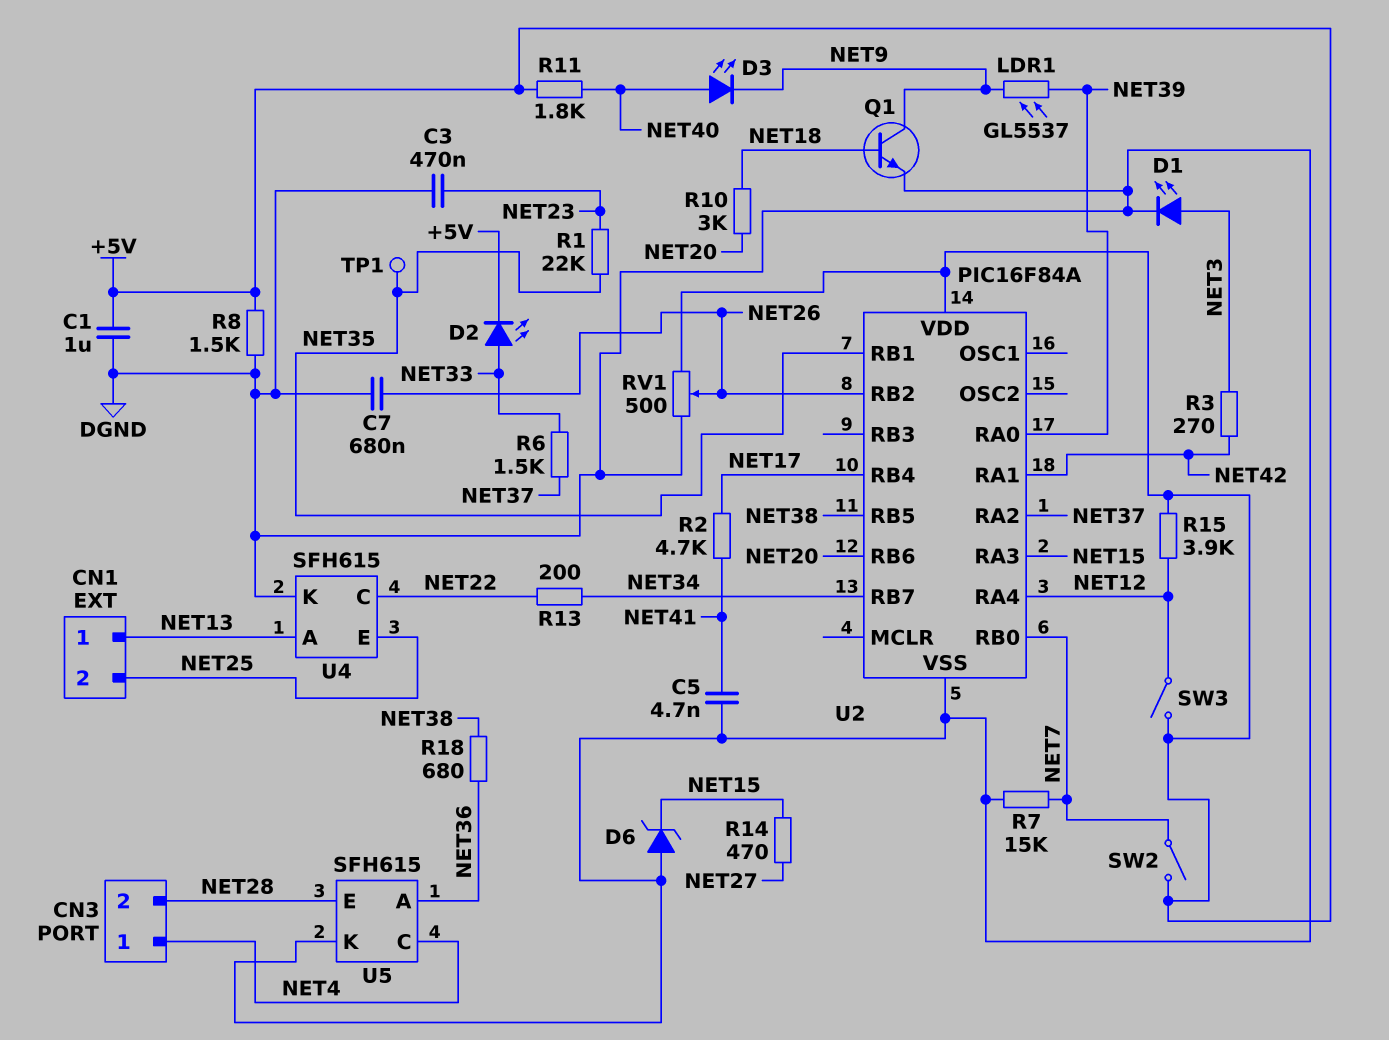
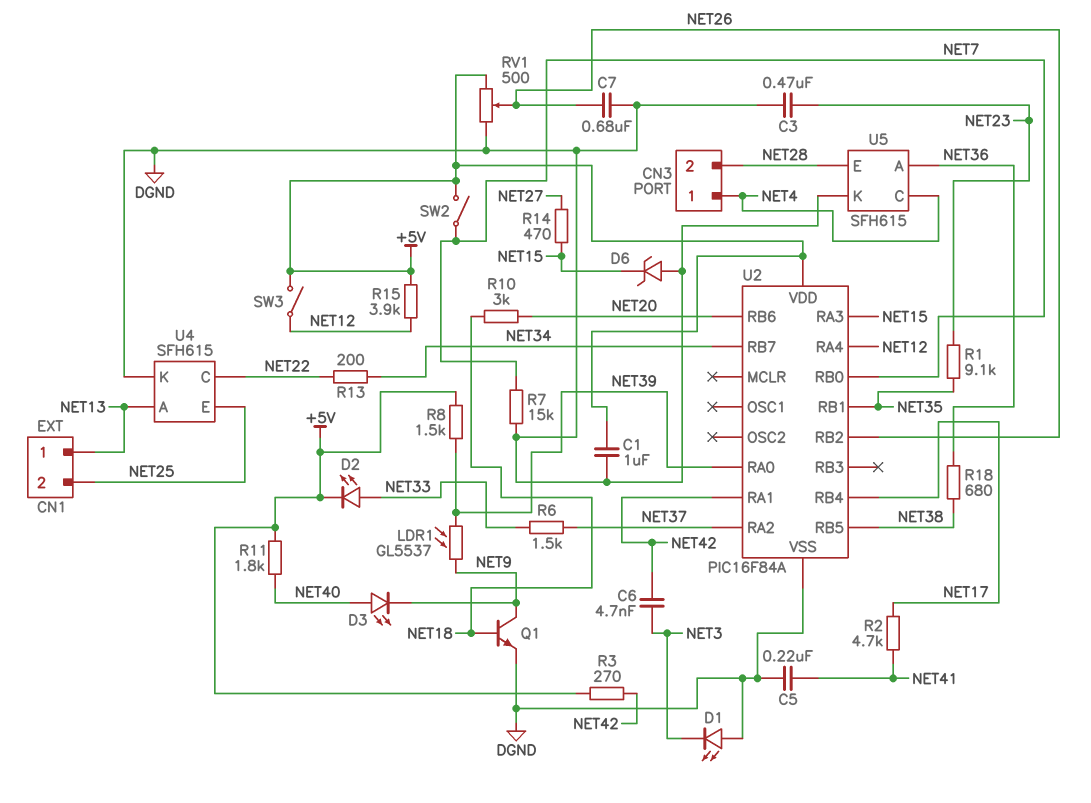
C5: 4.7nF (DGND, NET41) -> 220nF (DGND, NET41)
C6: none -> 4.7nF (NET3, NET42)
D1: LED (A NET3, K DGND) -> LED (A DGND, K NET3)
R1: 22k (NET23, NET35) -> 9.1k (NET23, NET35)
R3: 270 (NET3, NET42) -> 270 (+5V, NET42)
R8: 1.5k (+5V, DGND) -> 1.5k (+5V, NET39)
TP1: test point (NET35) -> none

